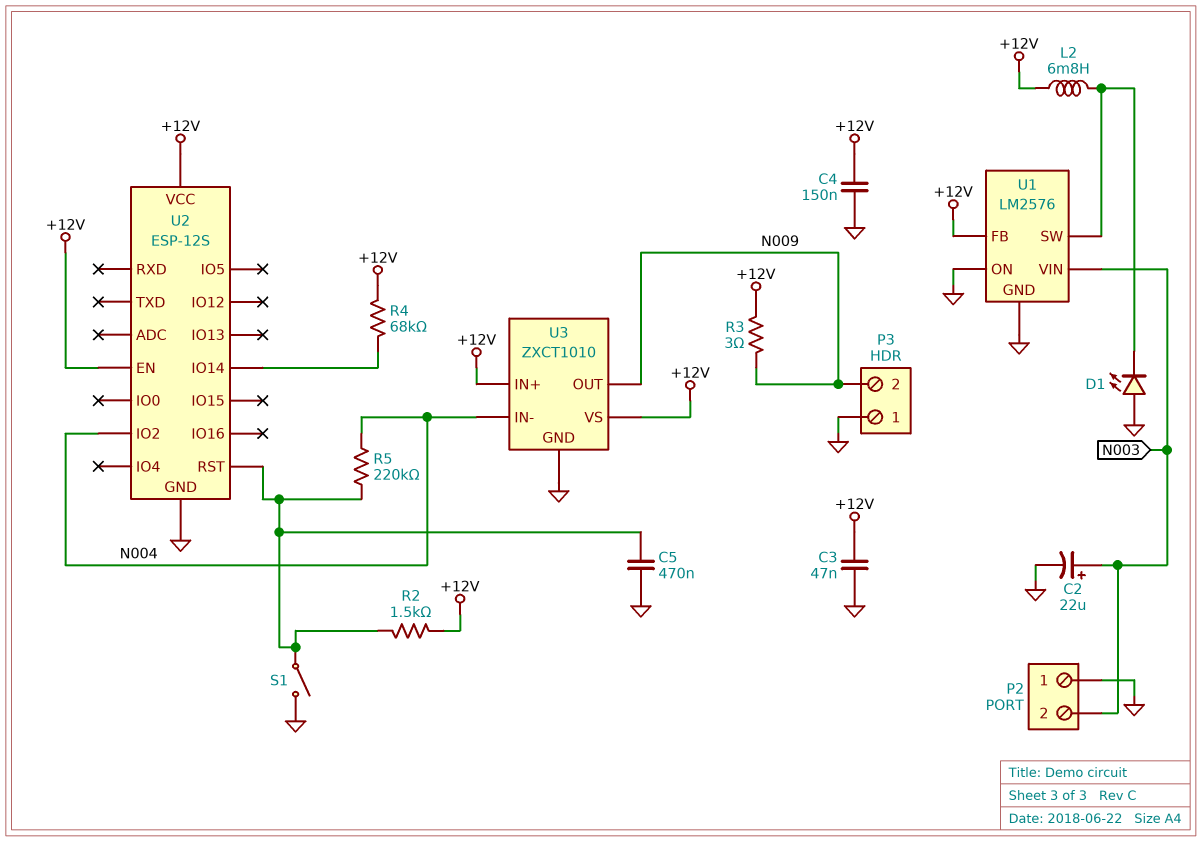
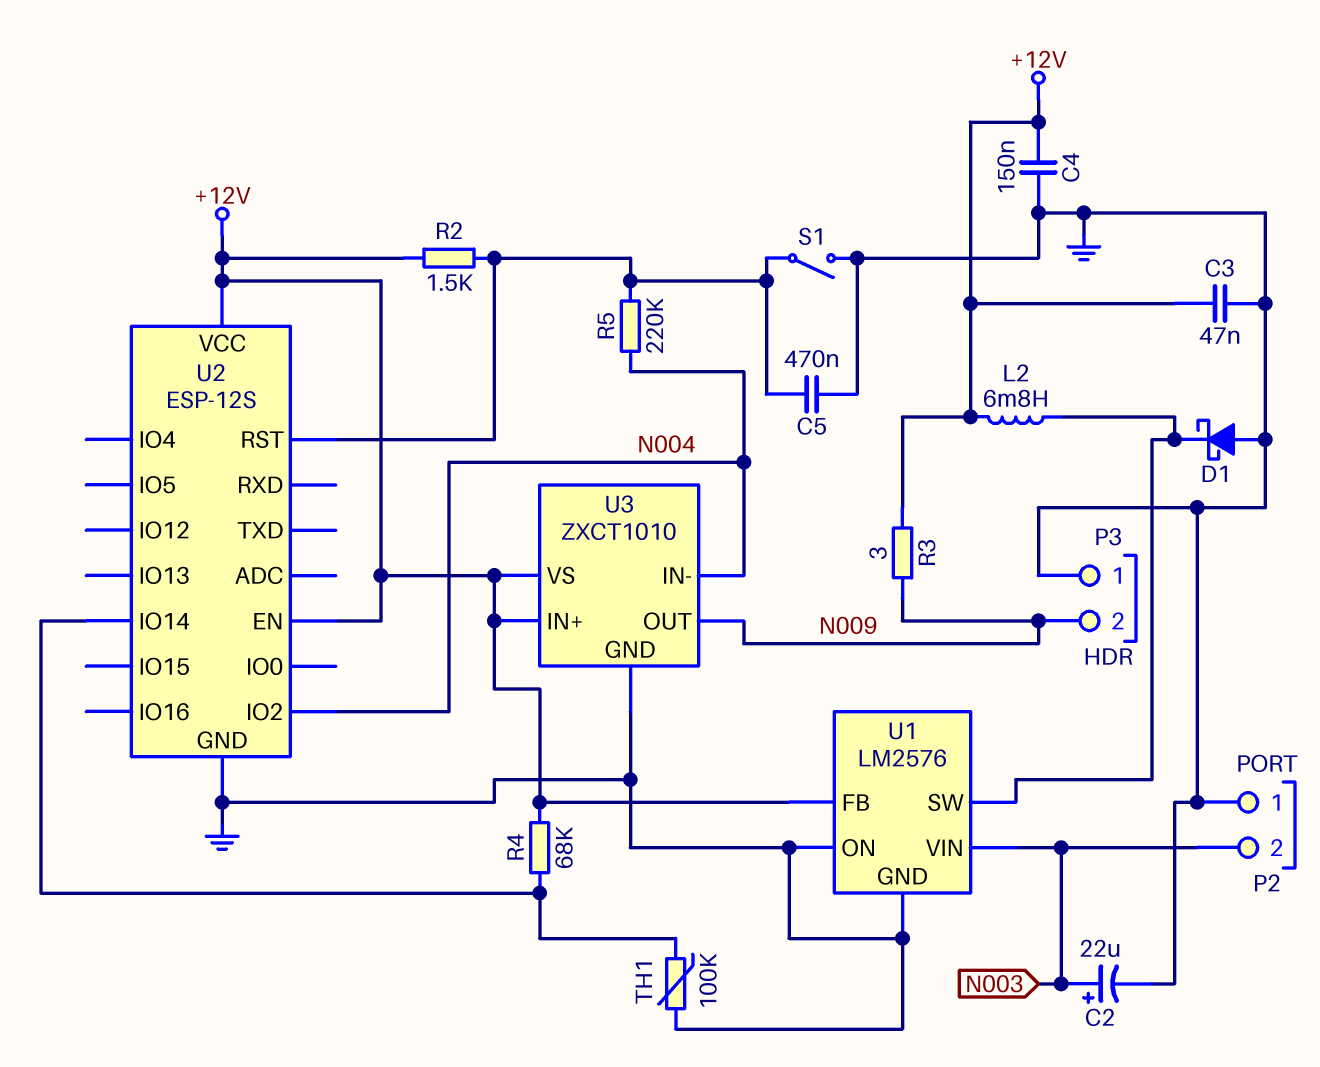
D1: LED (A GND, K U1/SW) -> schottky (A GND, K U1/SW)
TH1: none -> 100k (GND, U2/IO14)

